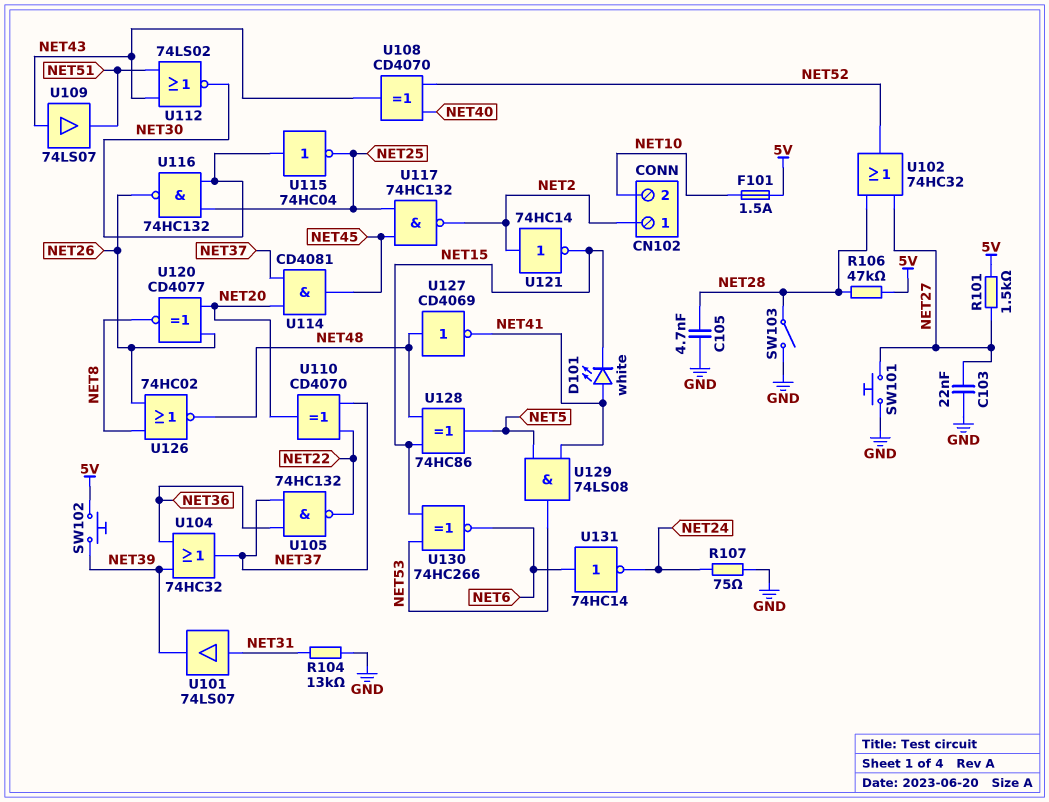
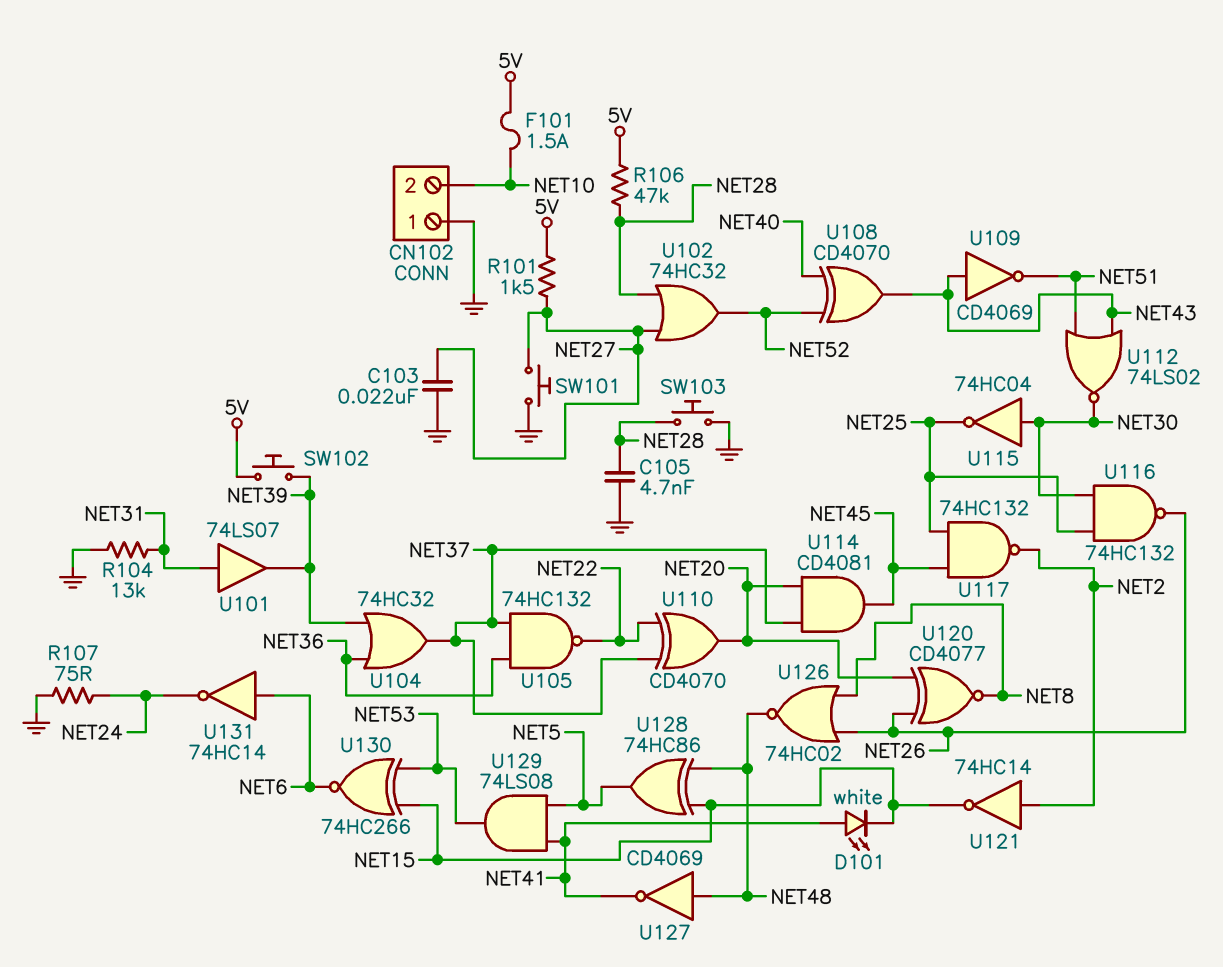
CN102 pin 1: NET2 -> GND
SW103: switch (GND, NET28) -> button (GND, NET28)
U109: buffer 74LS07 (in NET43, out NET51) -> NOT CD4069 (in NET43, out NET51)

